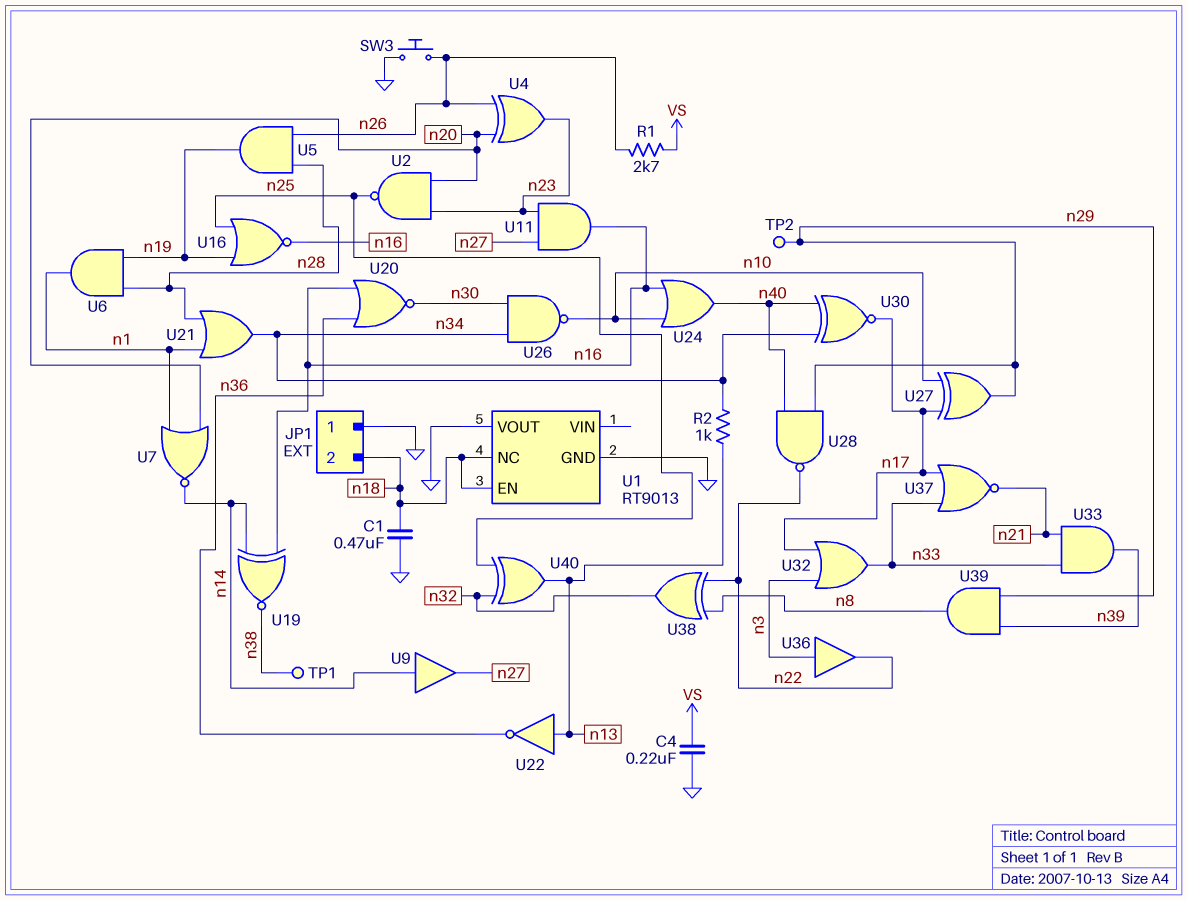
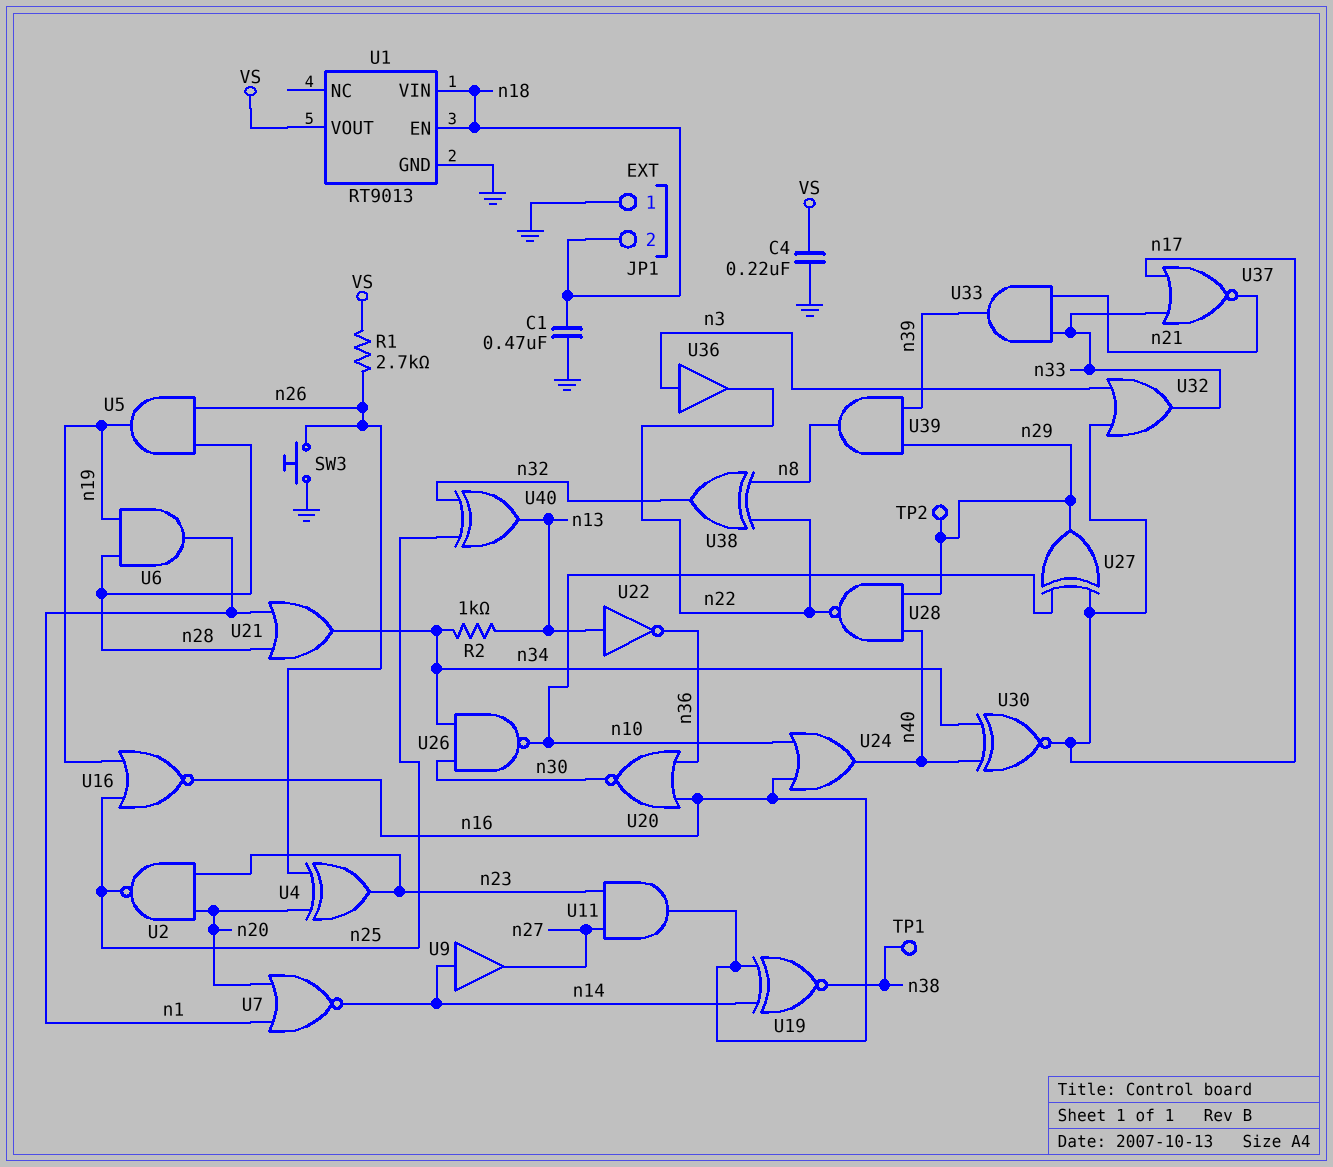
U1 pin NC: n18 -> none
U1 pin VIN: none -> n18
U1 pin VOUT: GND -> VS

